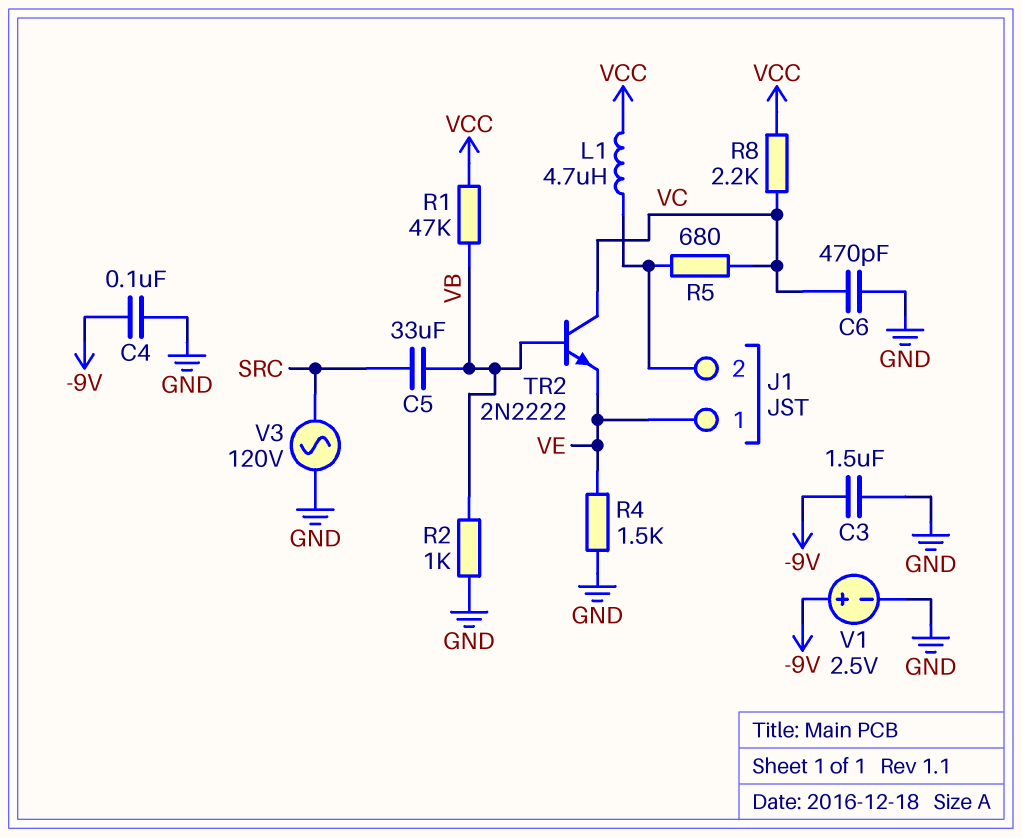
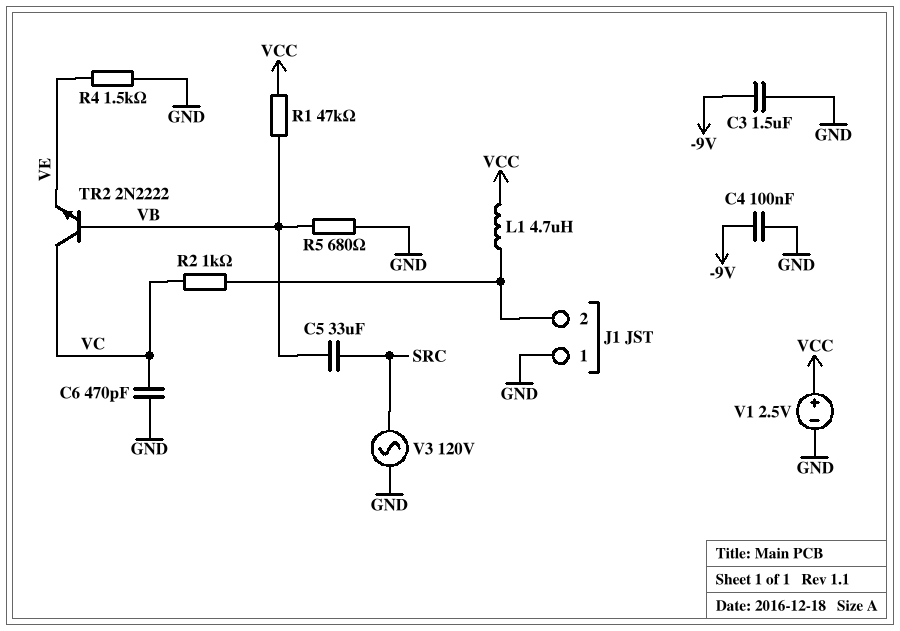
J1 pin 1: VE -> GND
R2: 1k (GND, VB) -> 1k (J1/2, VC)
R5: 680 (J1/2, VC) -> 680 (GND, VB)
R8: 2.2k (VC, VCC) -> none
V1: 2.5V (plus -9V, minus GND) -> 2.5V (plus VCC, minus GND)

